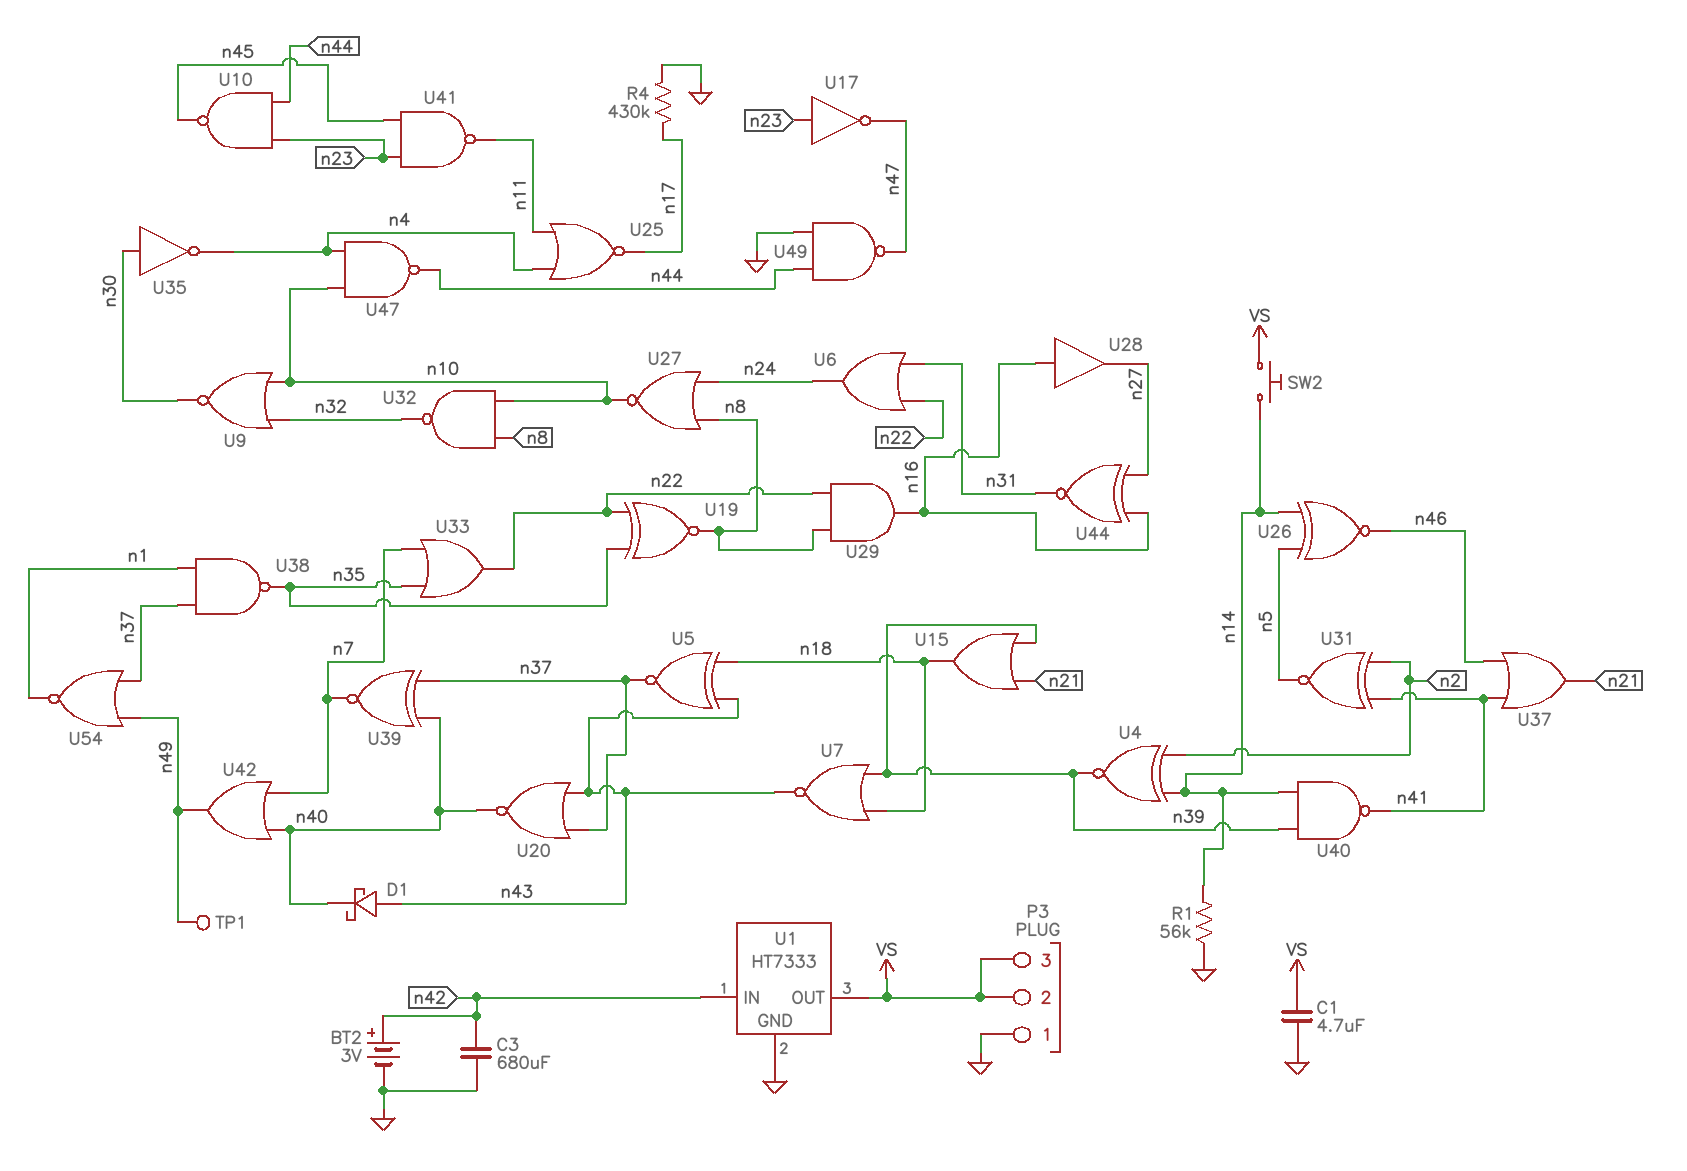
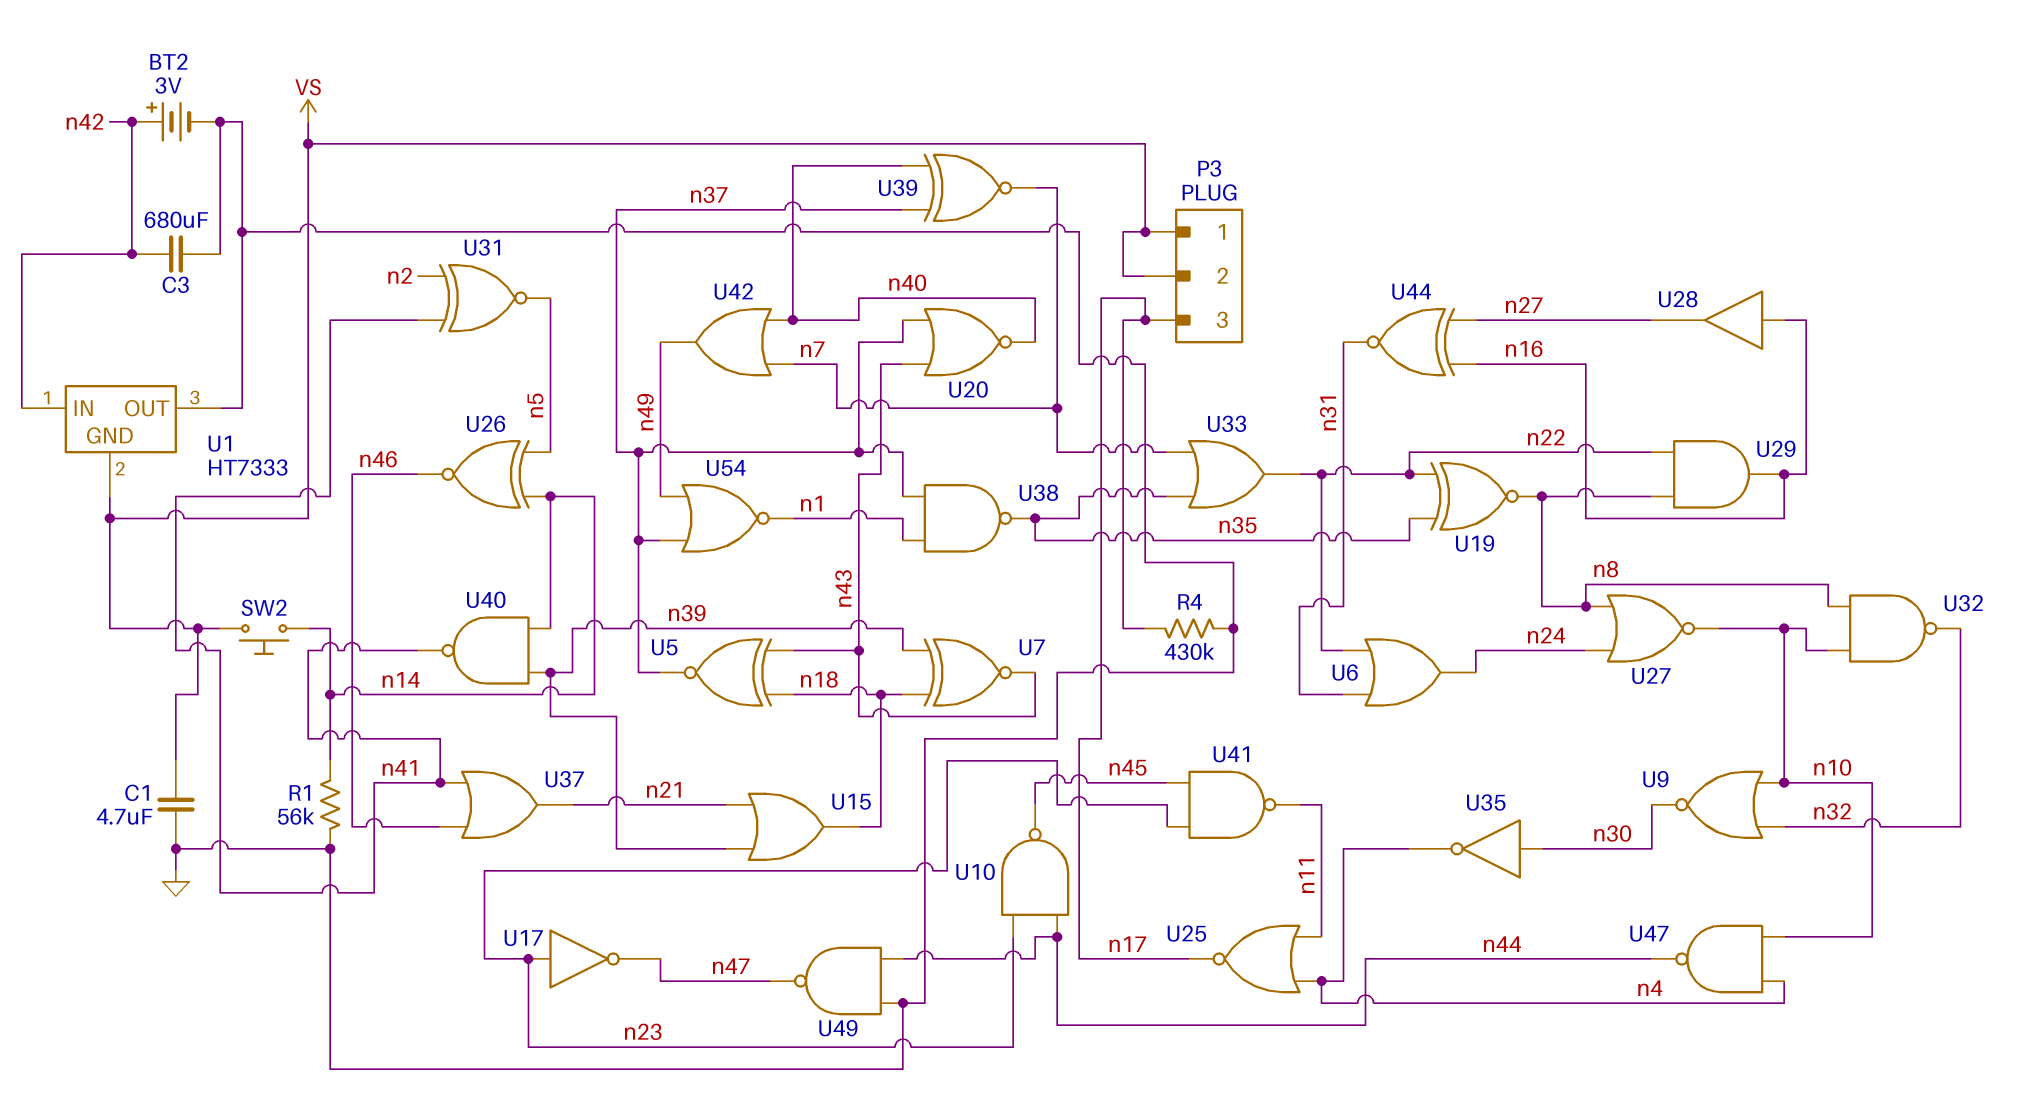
D1: schottky (A n43, K n40) -> none
P3 pin 1: GND -> VS
P3 pin 3: VS -> n17
TP1: test point (n49) -> none
U1 pin GND: GND -> VS
U1 pin OUT: VS -> GND
U4: XNOR (in n2, in n14, out n39) -> none
U7: NOR (in n18, in n39, out n43) -> XNOR (in n18, in n39, out n43)

